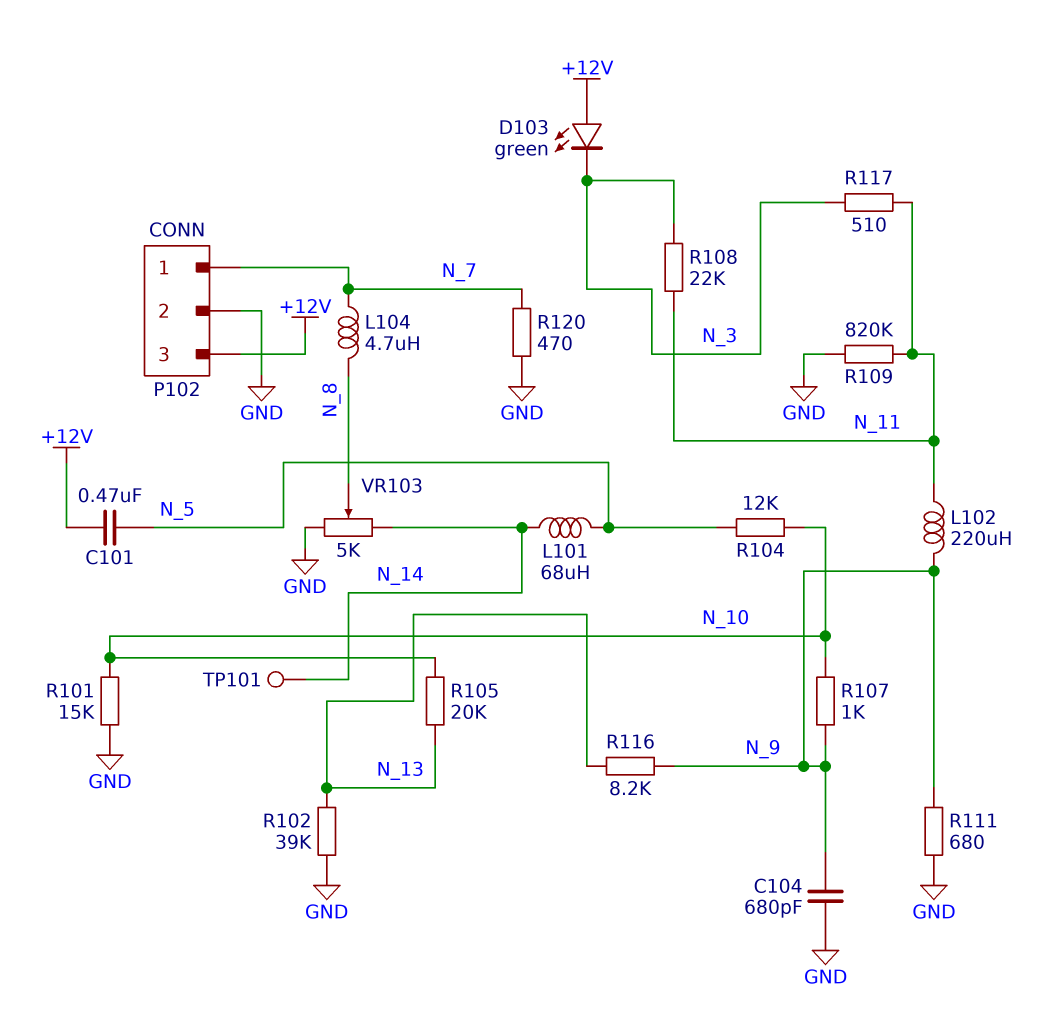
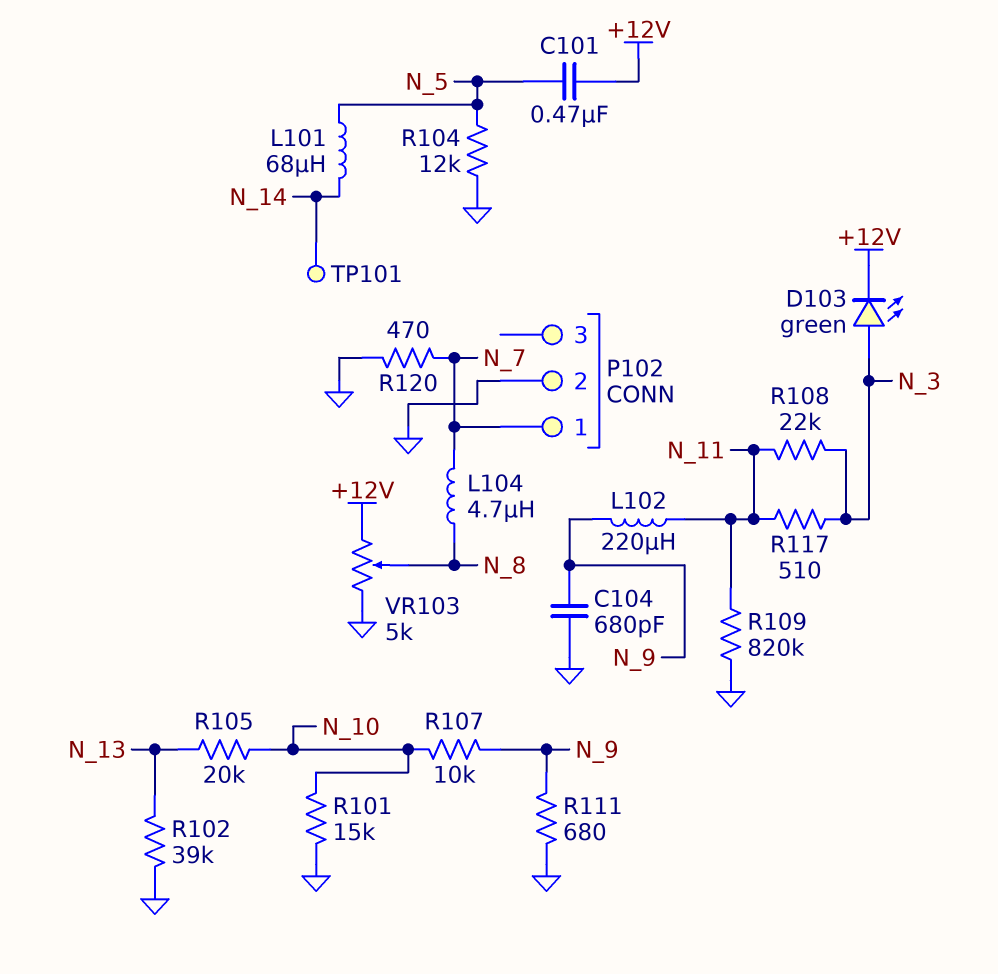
D103: LED green (A +12V, K N_3) -> LED green (A N_3, K +12V)
P102 pin 3: +12V -> none
R104: 12k (N_5, N_10) -> 12k (GND, N_5)
R107: 1k (N_9, N_10) -> 10k (N_9, N_10)
R116: 8.2k (N_9, N_13) -> none
VR103: 5k (GND, N_14, wiper N_8) -> 5k (+12V, GND, wiper N_8)

